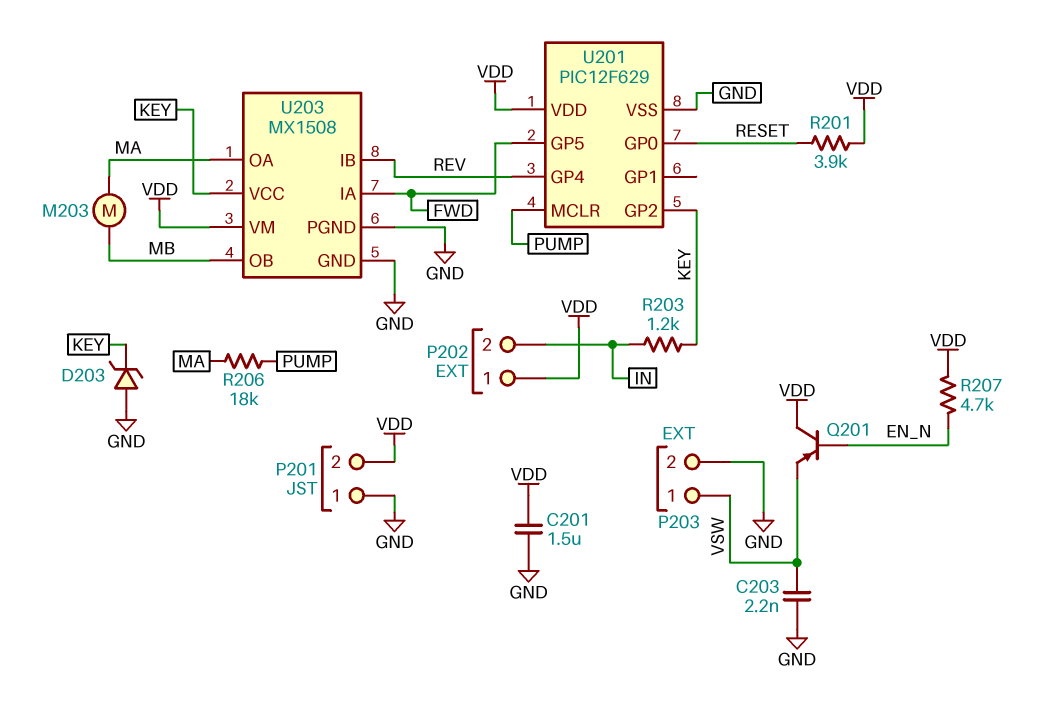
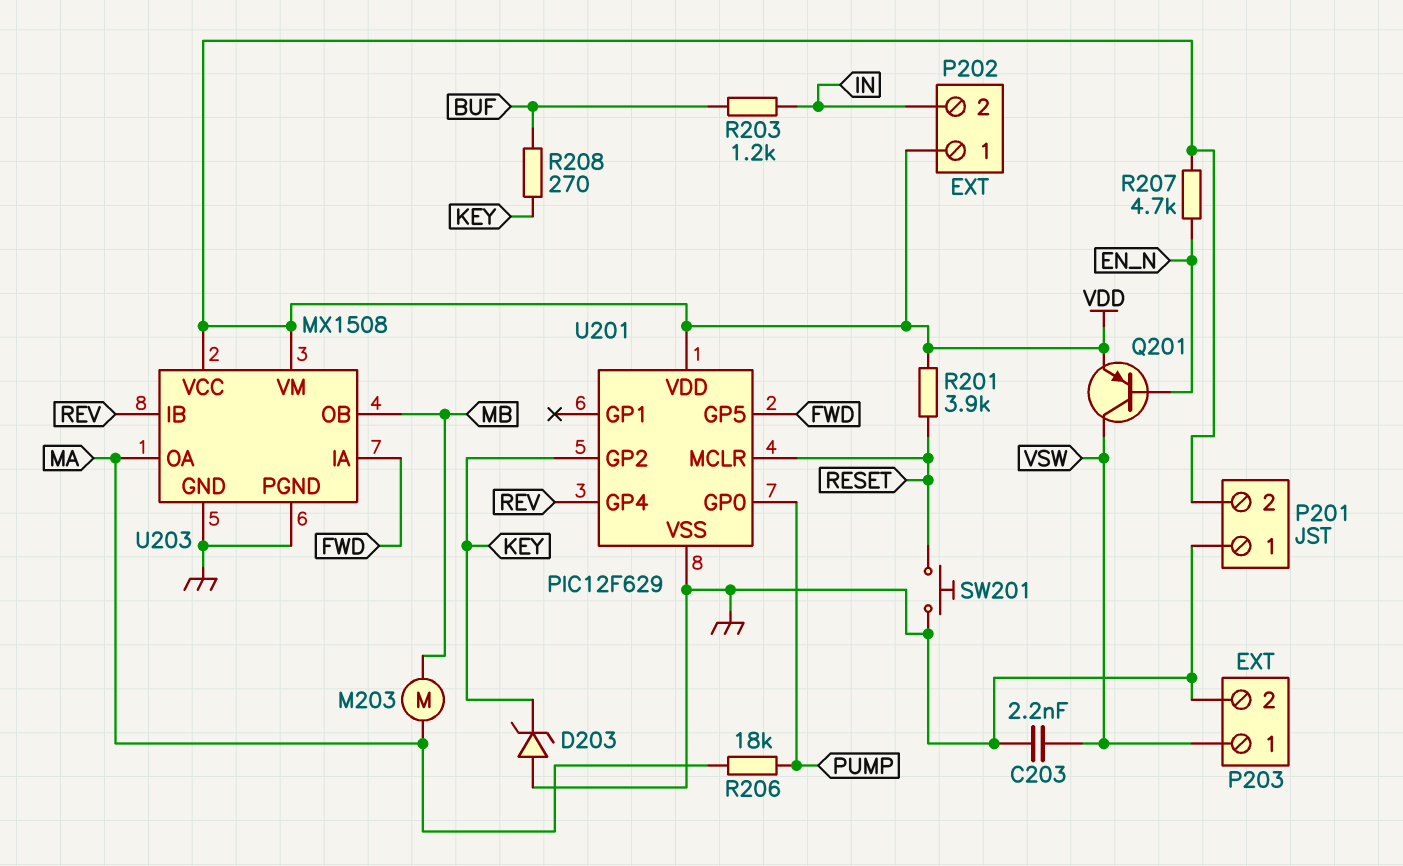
C201: 1.5uF (GND, VDD) -> none
Q201: PNP (B EN_N, C VDD, E VSW) -> PNP (B EN_N, C VSW, E VDD)
R203: 1.2k (IN, KEY) -> 1.2k (BUF, IN)
R208: none -> 270 (BUF, KEY)
SW201: none -> button (GND, RESET)
U201 pin GP0: RESET -> PUMP
U201 pin MCLR: PUMP -> RESET
U203 pin VCC: KEY -> VDD

